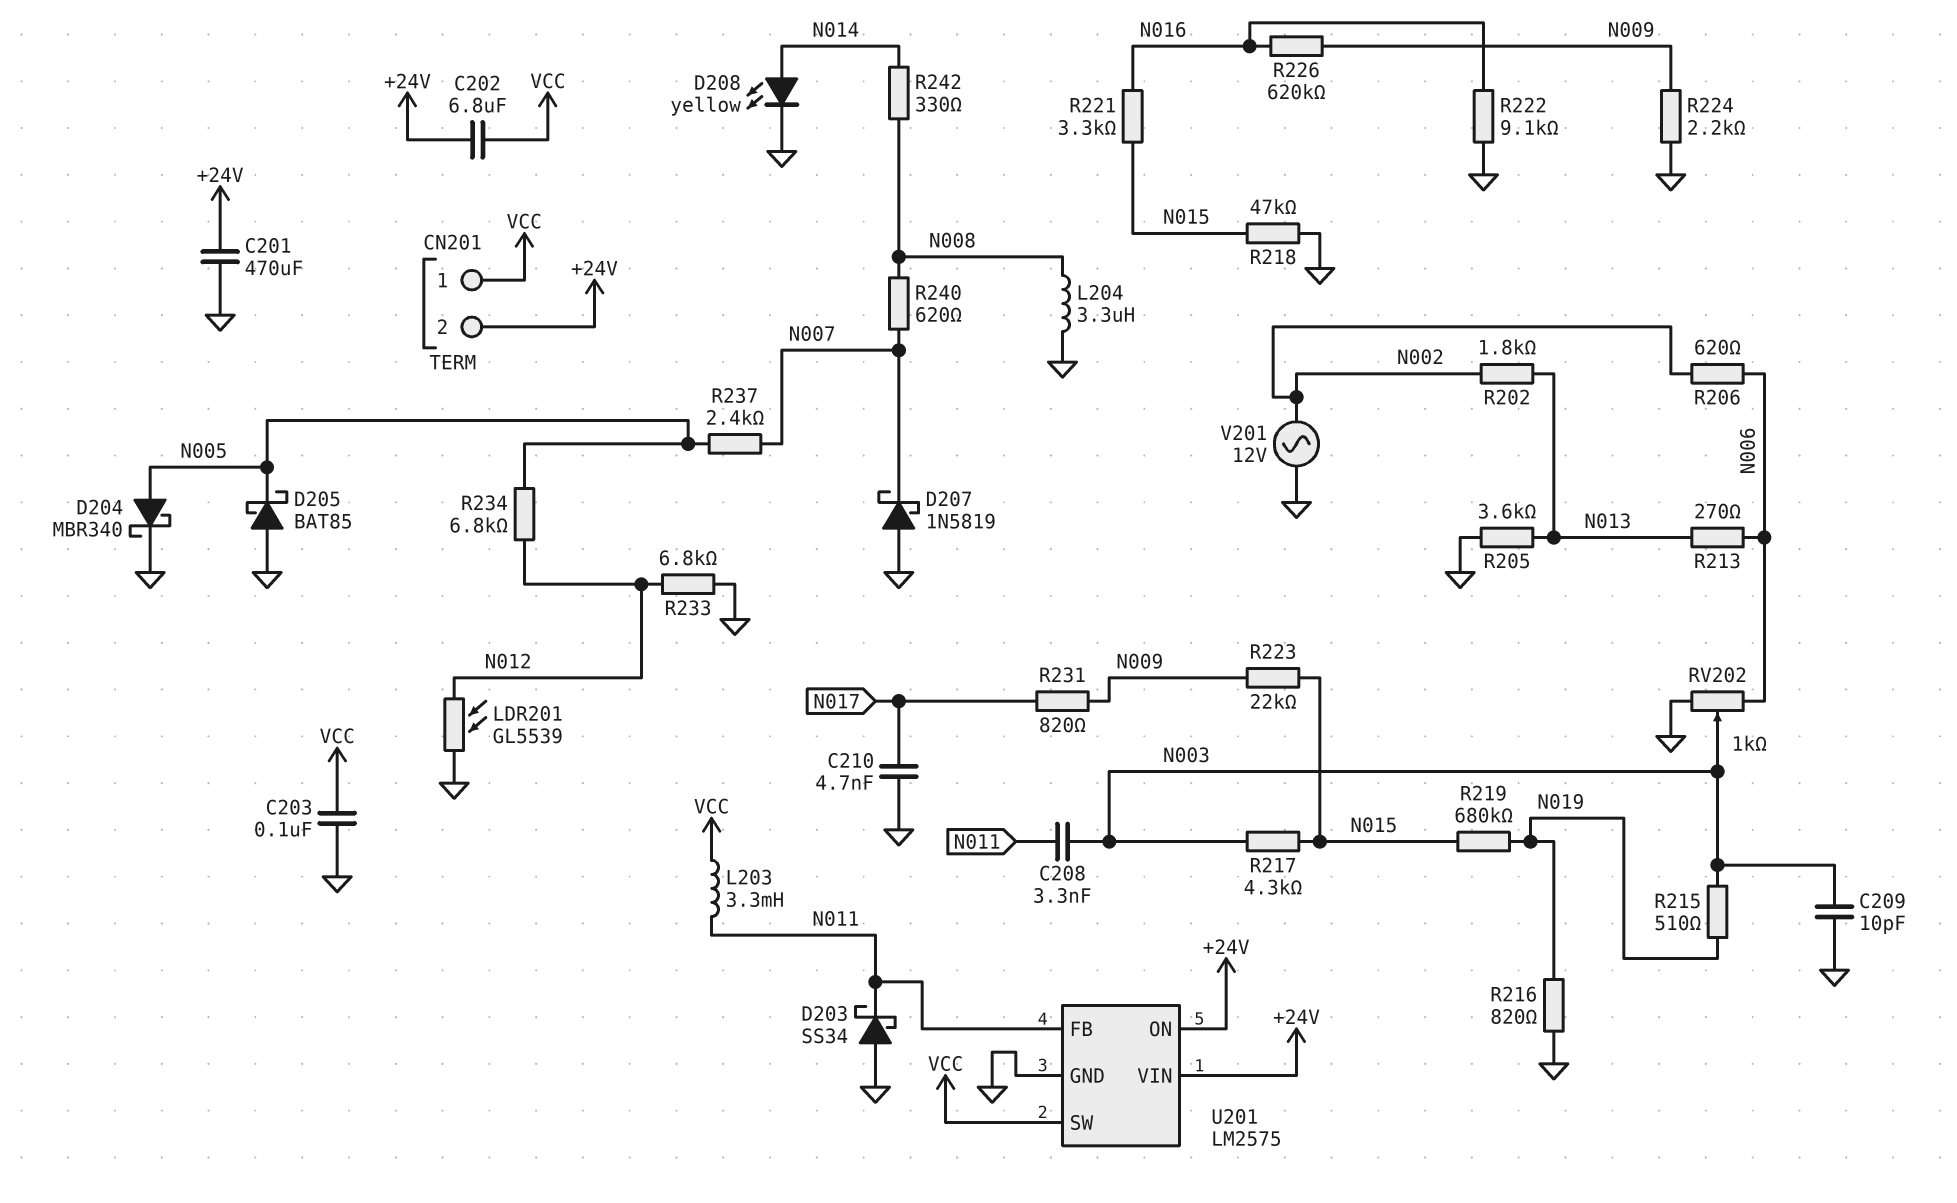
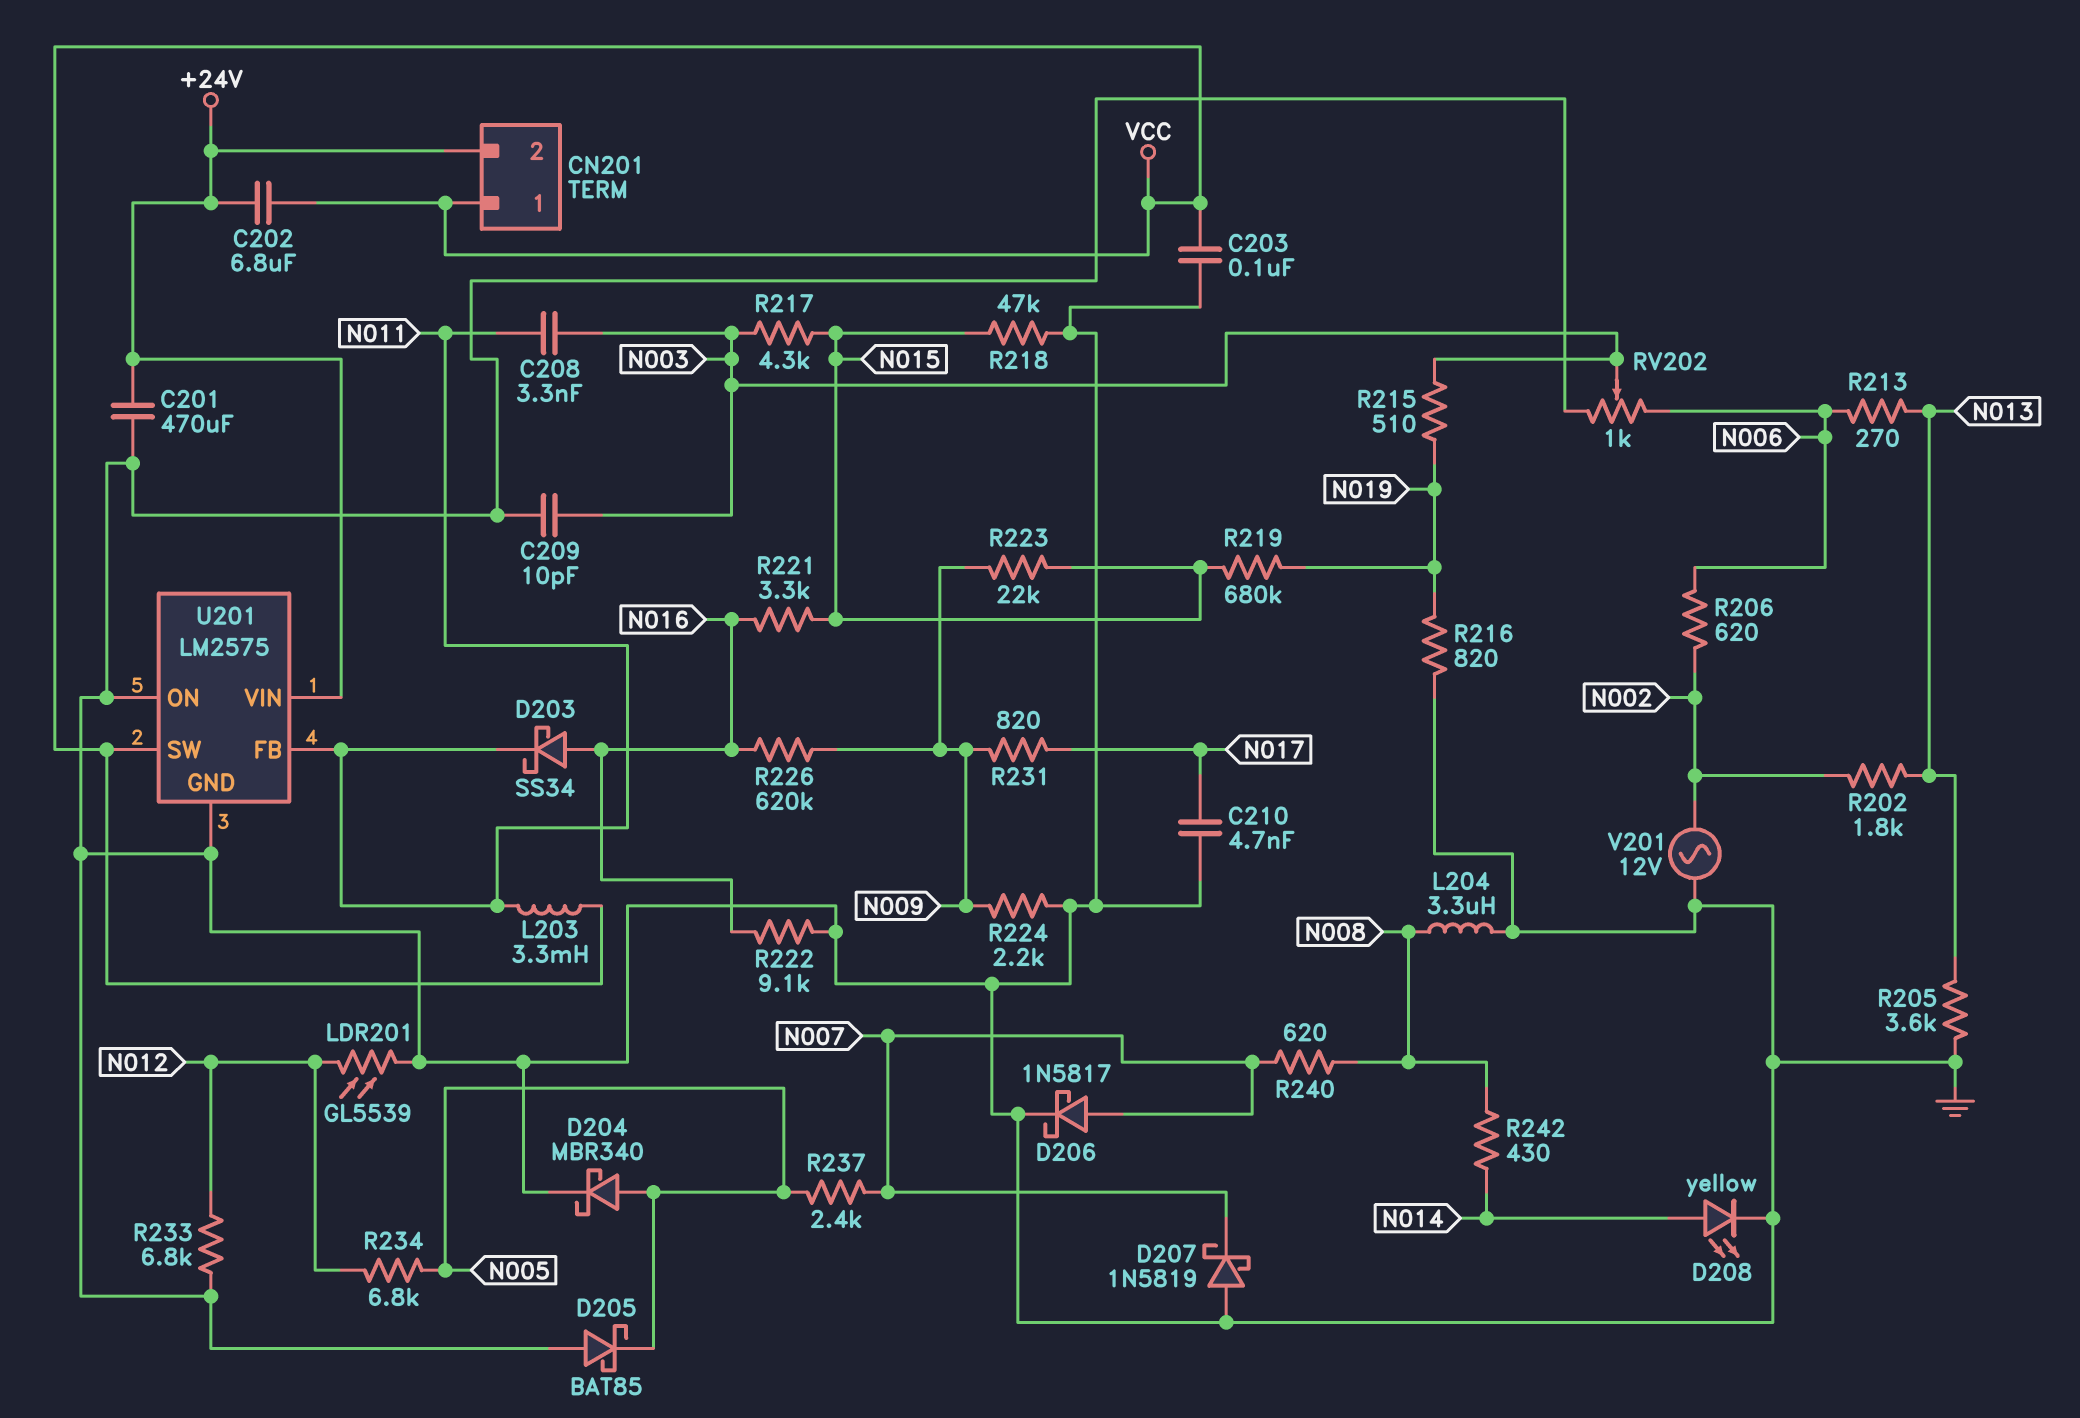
D203: schottky SS34 (A GND, K N011) -> schottky SS34 (A N016, K N011)
D206: none -> schottky 1N5817 (A N007, K GND)
R242: 330 (N008, N014) -> 430 (N008, N014)
U201 pin ON: +24V -> GND

